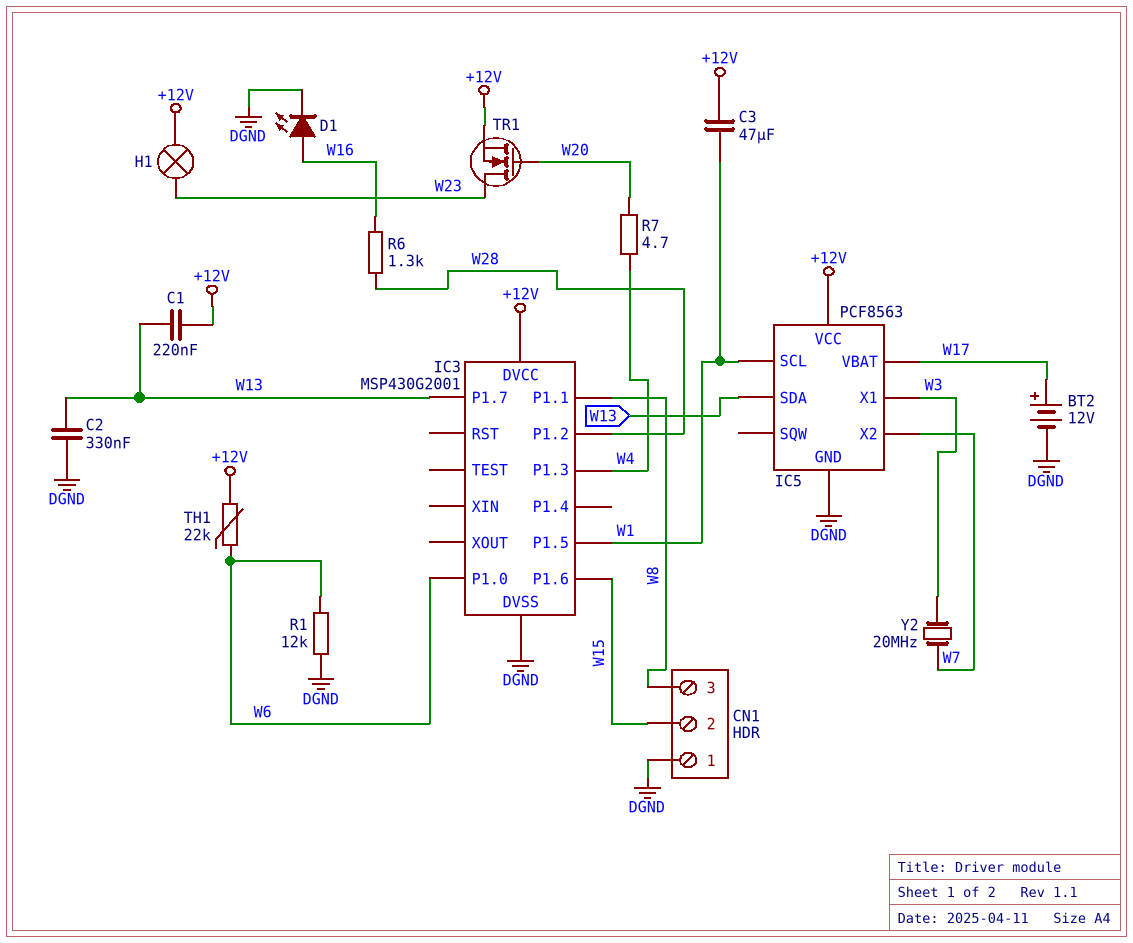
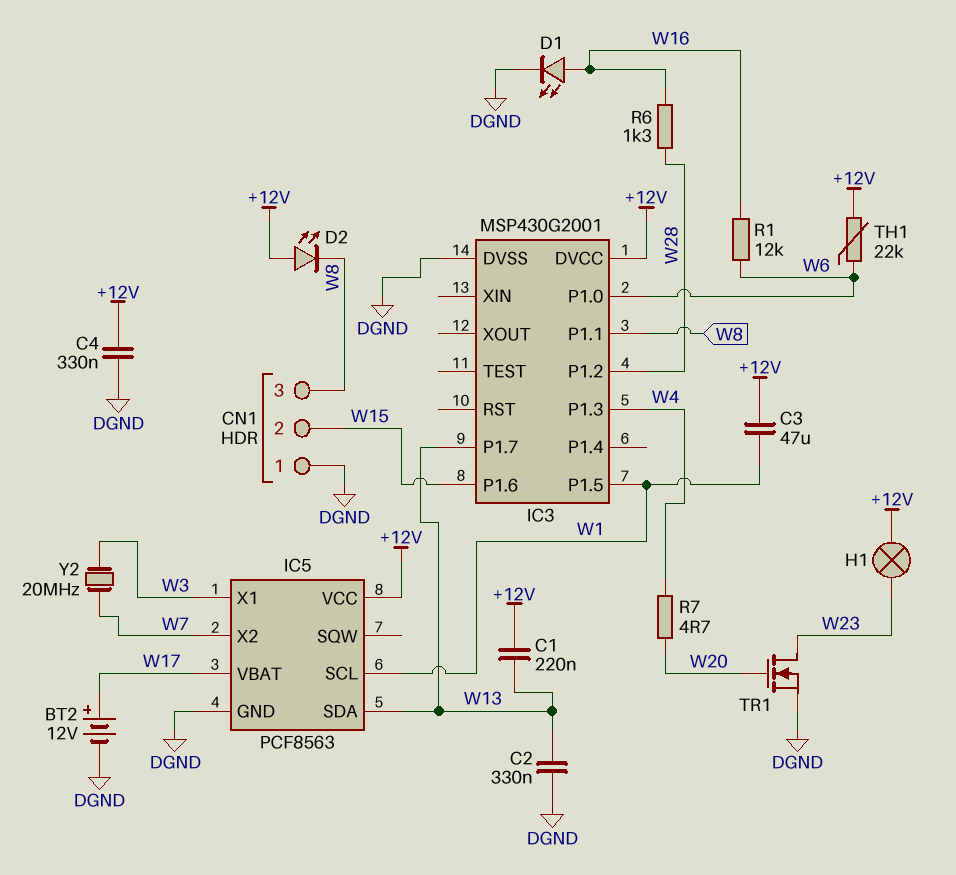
C4: none -> 330nF (+12V, DGND)
D2: none -> LED (A +12V, K W8)
R1: 12k (DGND, W6) -> 12k (W6, W16)
TR1: NMOS (G W20, D W23, S +12V) -> NMOS (G W20, D W23, S DGND)

